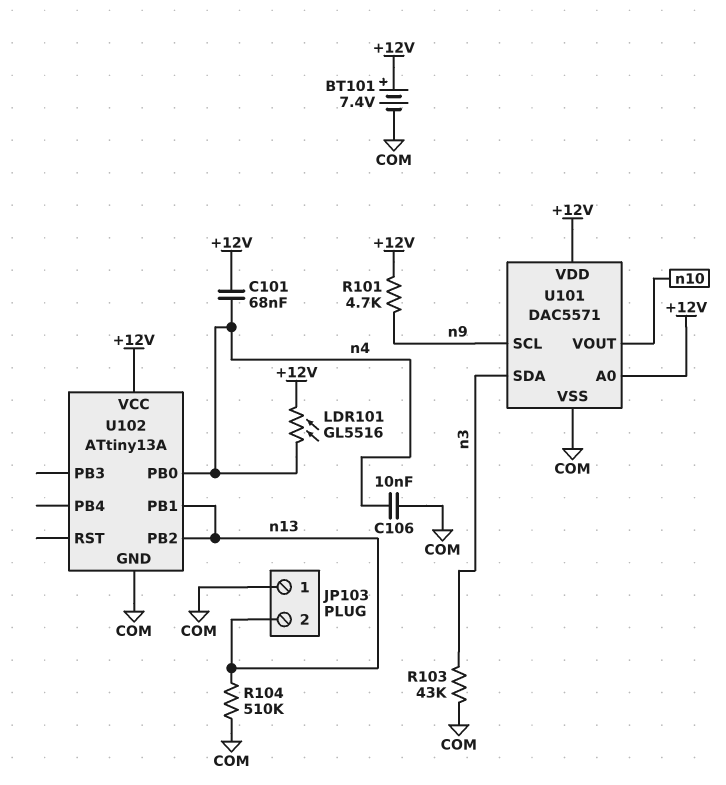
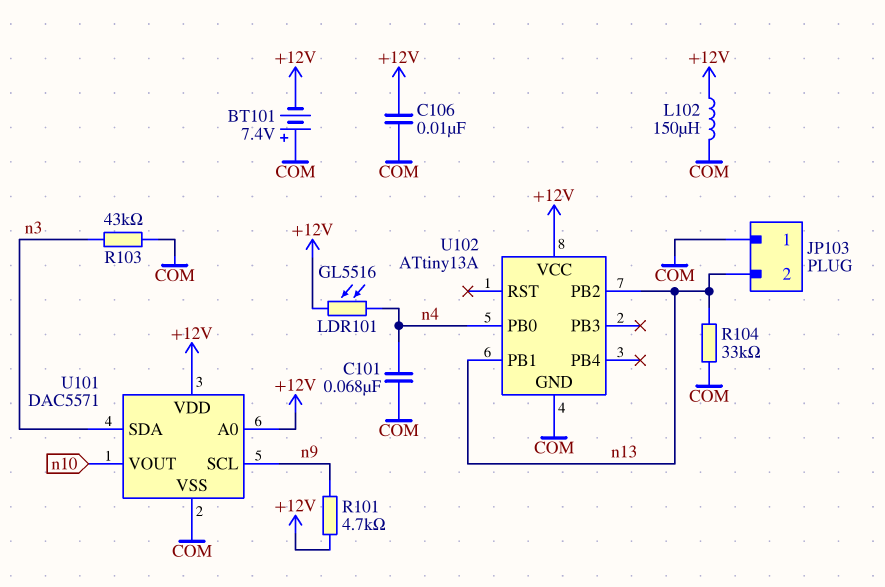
BT101: 7.4V (plus +12V, minus COM) -> 7.4V (plus COM, minus +12V)
C101: 68nF (+12V, n4) -> 68nF (COM, n4)
C106: 10nF (COM, n4) -> 10nF (+12V, COM)
L102: none -> 150uH (+12V, COM)
R104: 510k (COM, n13) -> 33k (COM, n13)

